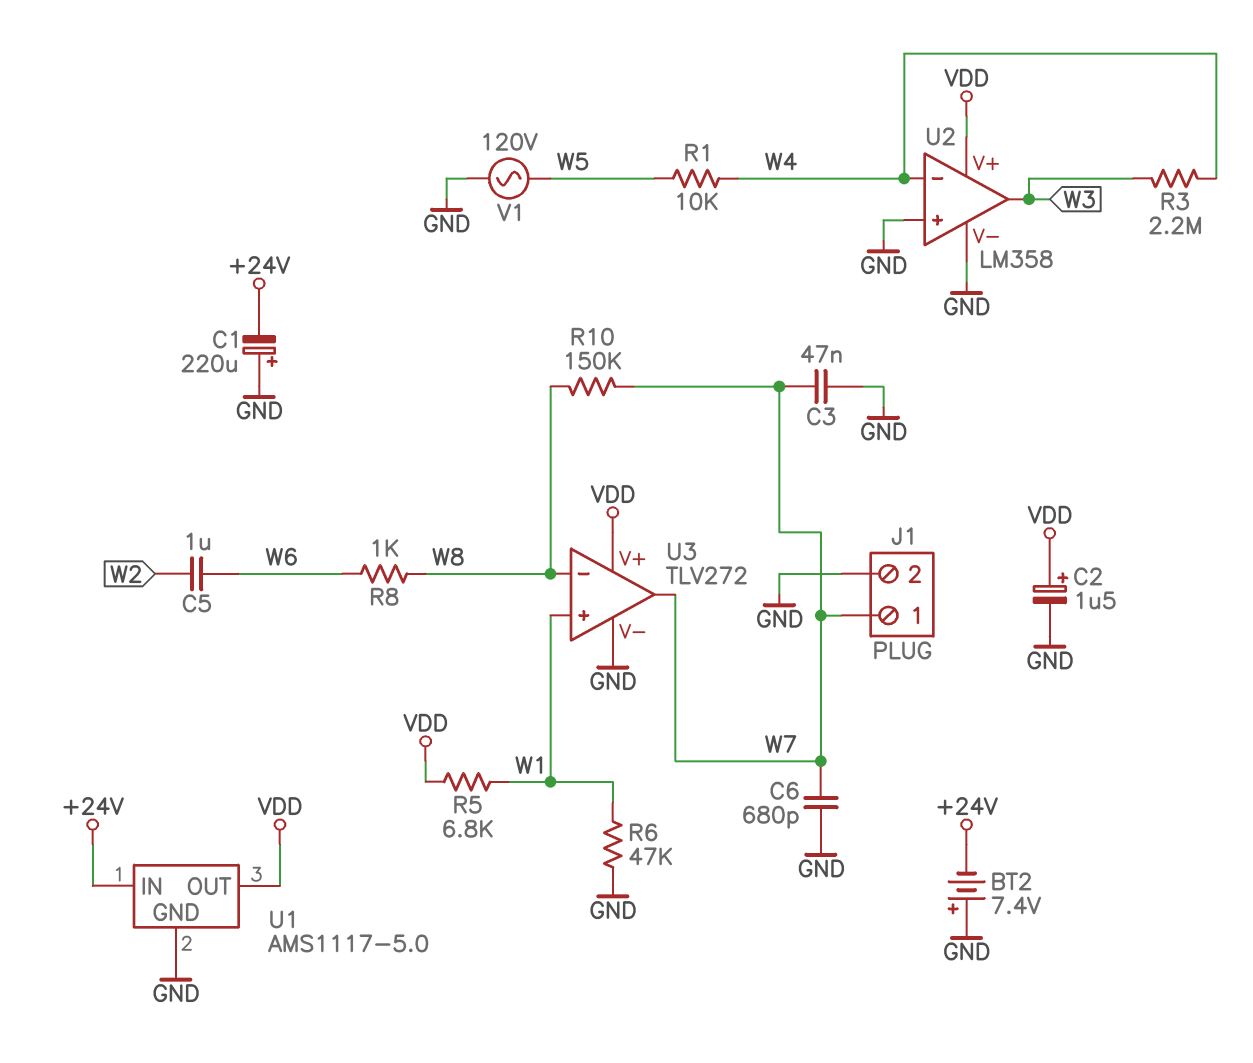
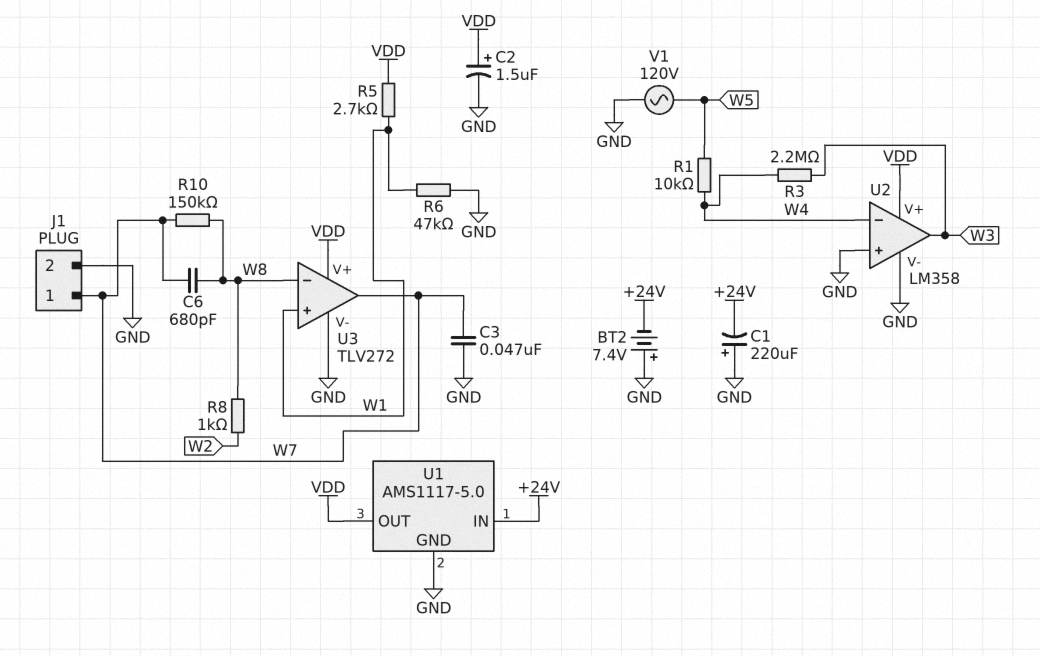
C5: 1uF (W2, W6) -> none
C6: 680pF (GND, W7) -> 680pF (W7, W8)
R5: 6.8k (VDD, W1) -> 2.7k (VDD, W1)
R8: 1k (W6, W8) -> 1k (W2, W8)

